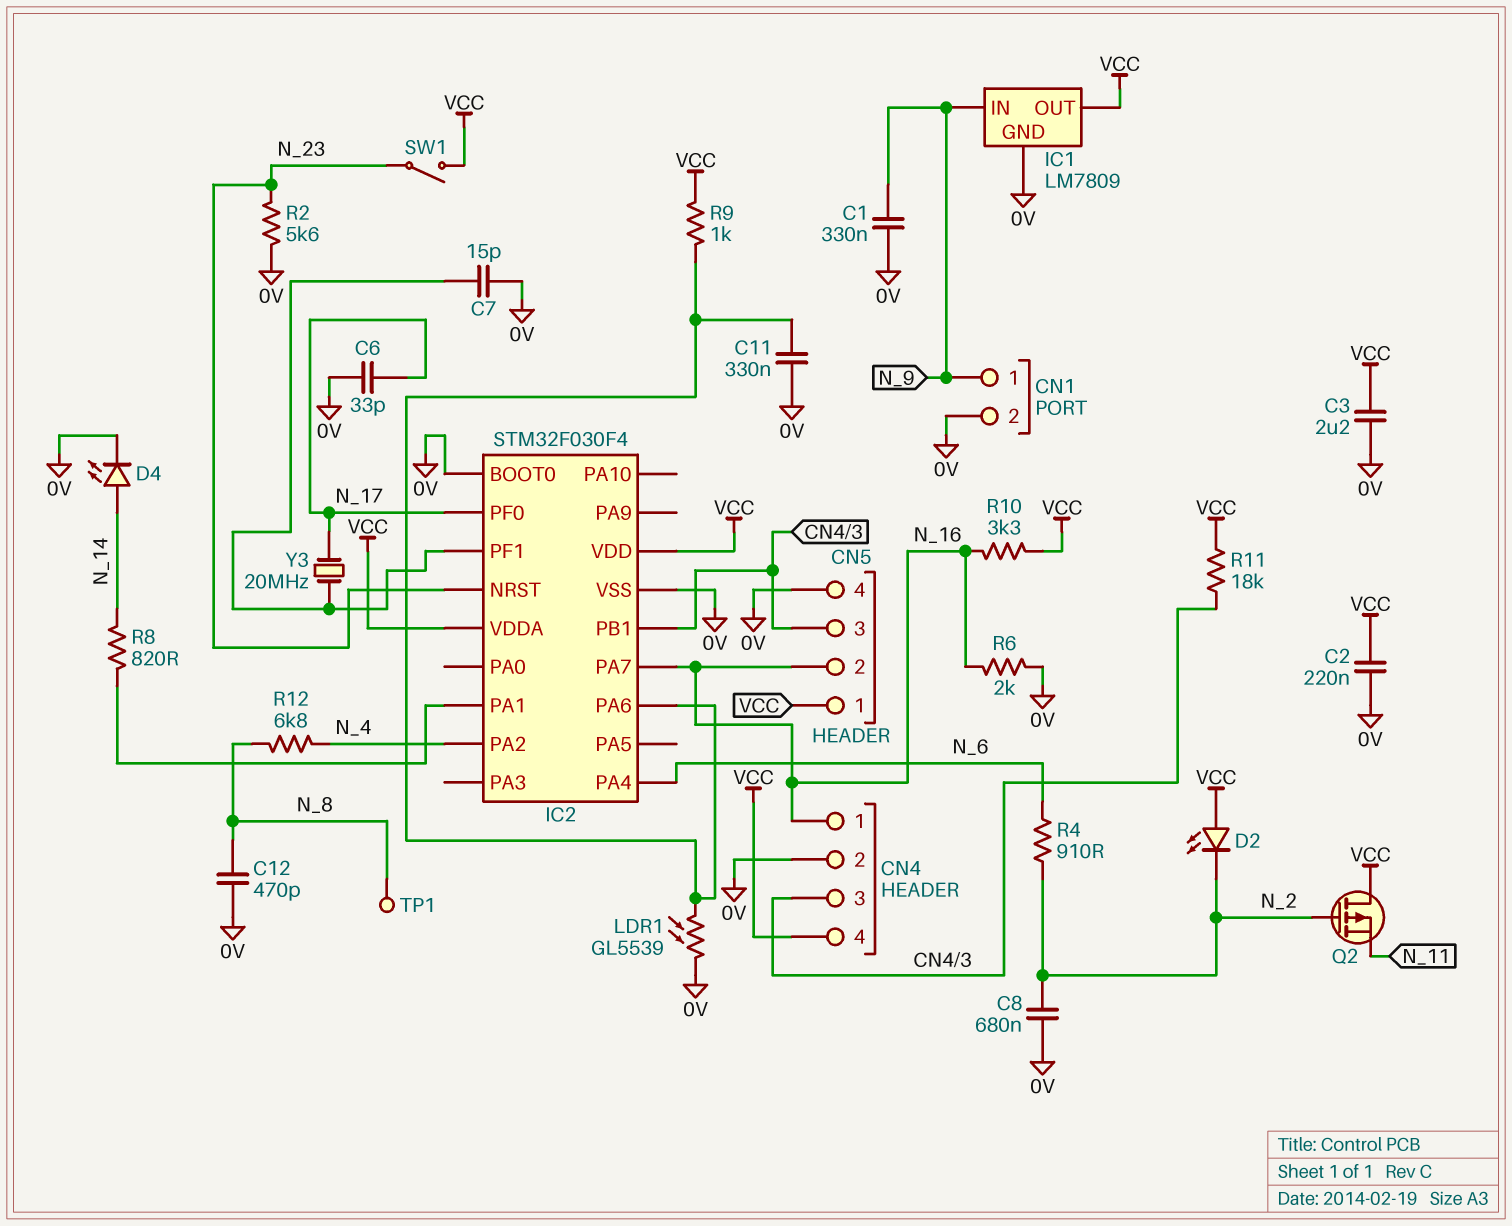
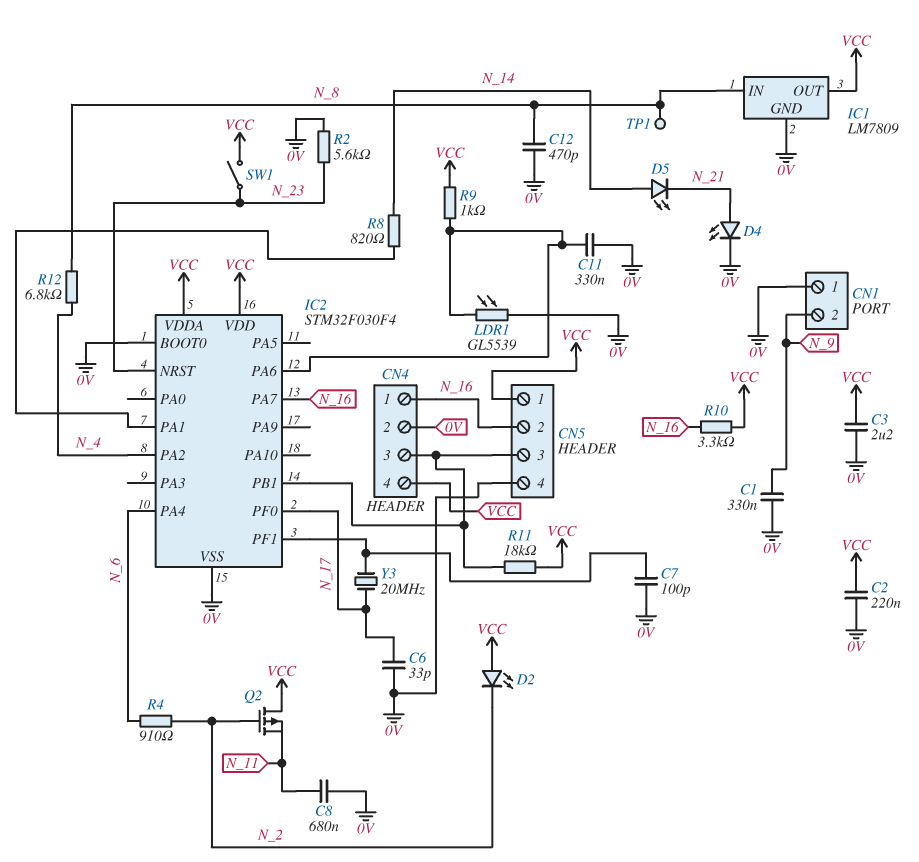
C7: 15pF (0V, IC2/PF1) -> 100pF (0V, IC2/PF1)
C8: 680nF (0V, N_2) -> 680nF (0V, N_11)
CN1 pin 1: N_9 -> 0V
CN1 pin 2: 0V -> N_9
D4: LED (A N_14, K 0V) -> LED (A N_21, K 0V)
D5: none -> LED (A N_14, K N_21)
IC1 pin IN: N_9 -> N_8
R6: 2k (0V, N_16) -> none

